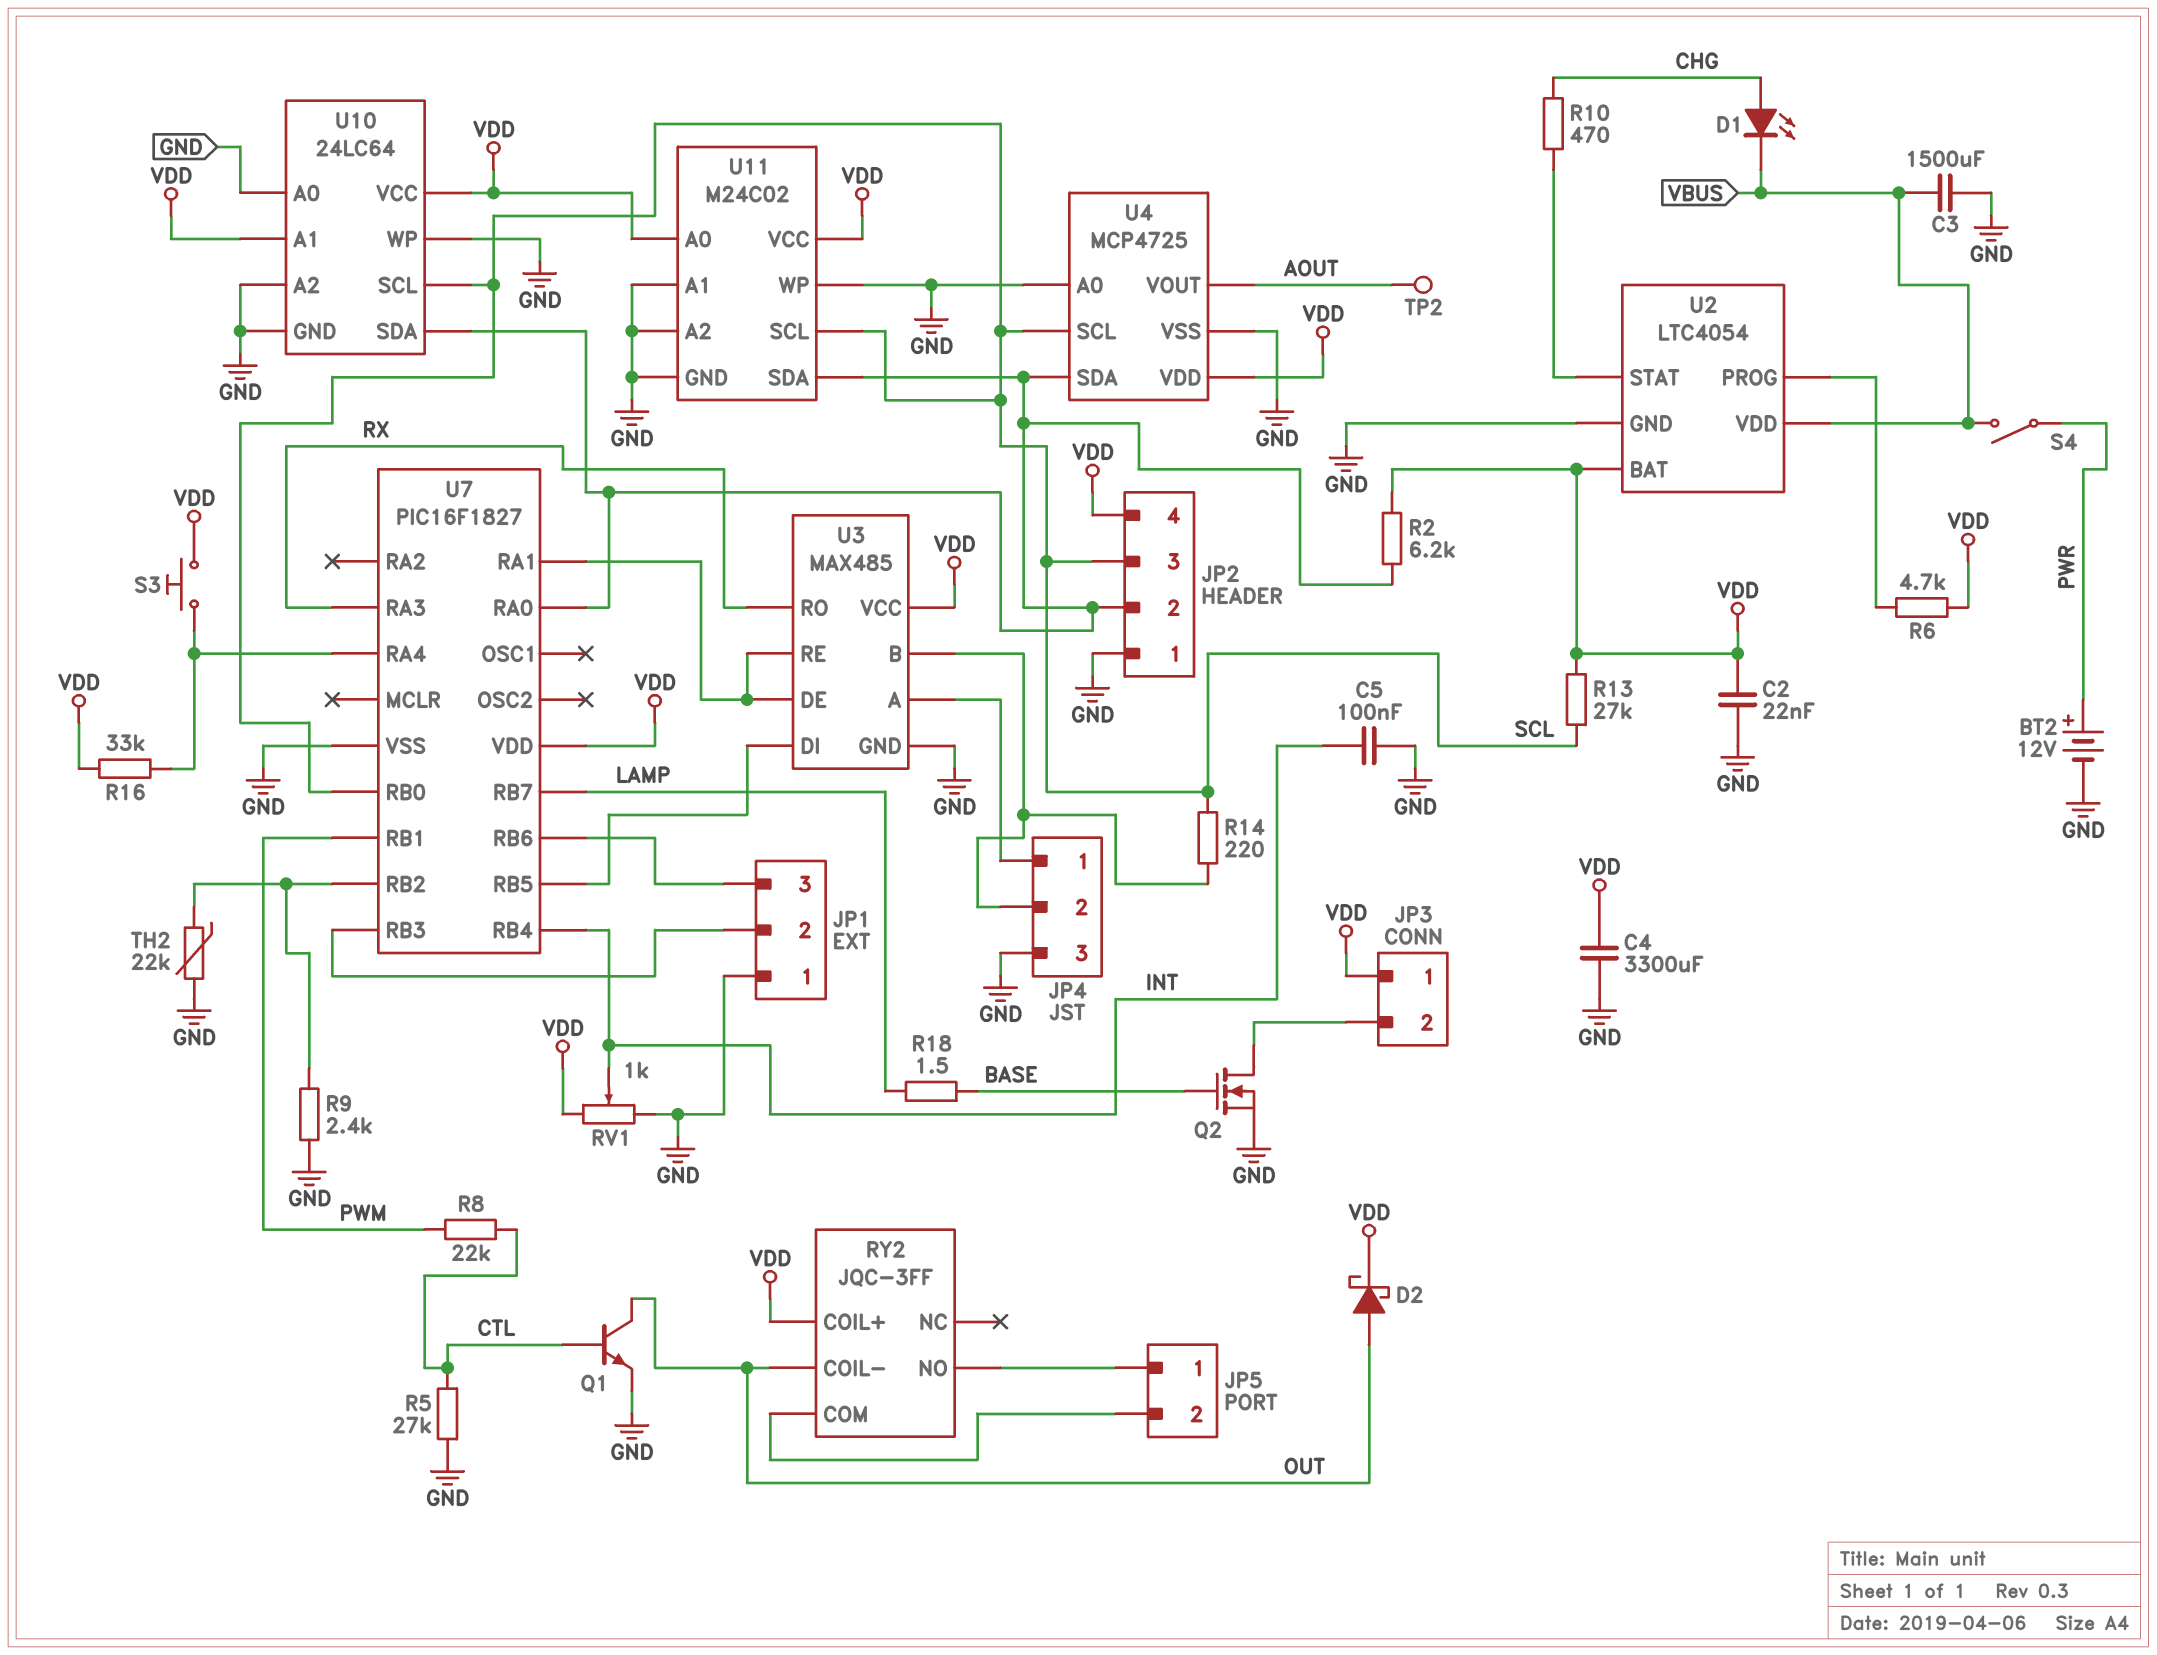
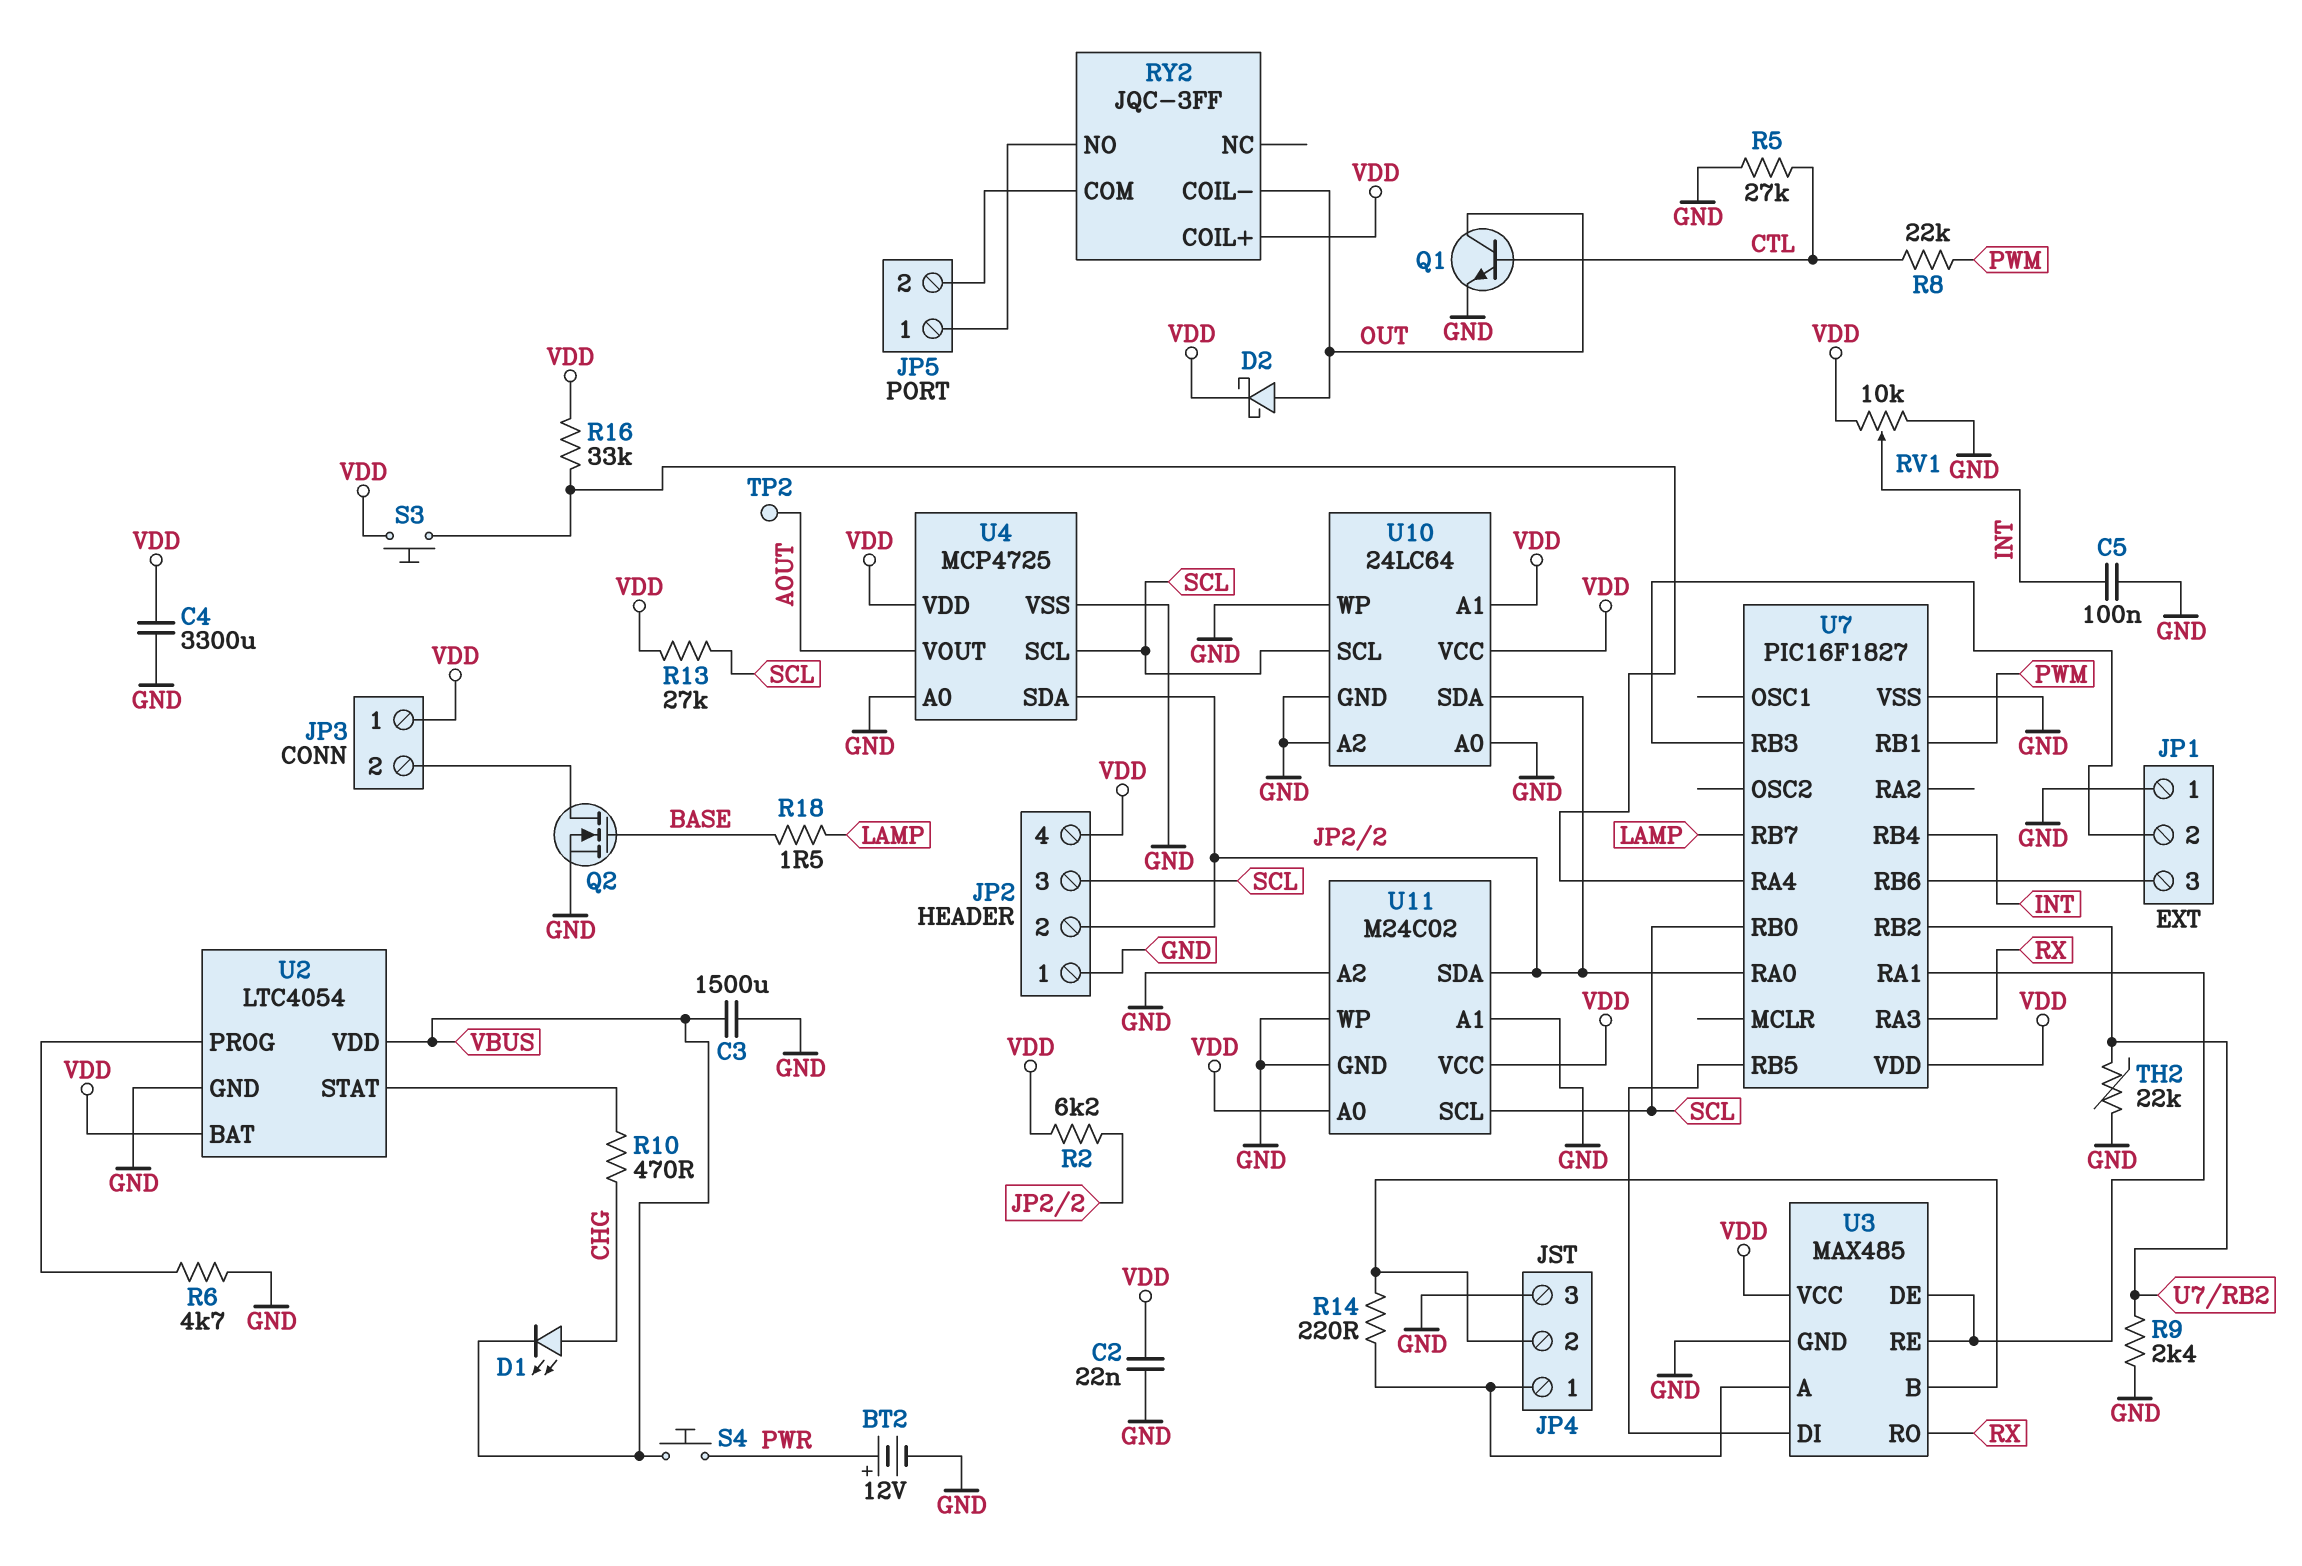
R6: 4.7k (U2/PROG, VDD) -> 4.7k (GND, U2/PROG)
R14: 220 (JP4/2, SCL) -> 220 (JP4/1, JP4/2)
RV1: 1k (GND, VDD, wiper INT) -> 10k (GND, VDD, wiper INT)
S4: switch (PWR, VBUS) -> button (PWR, VBUS)

